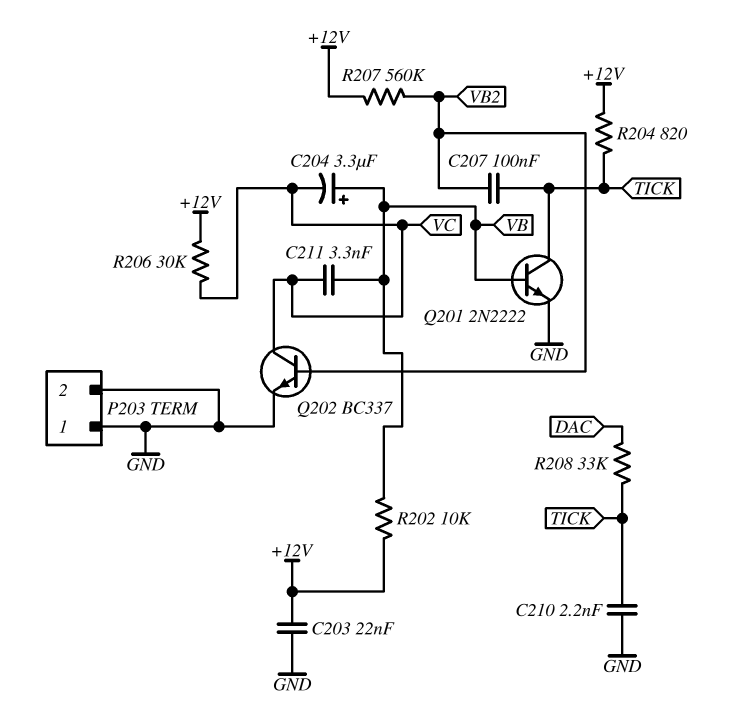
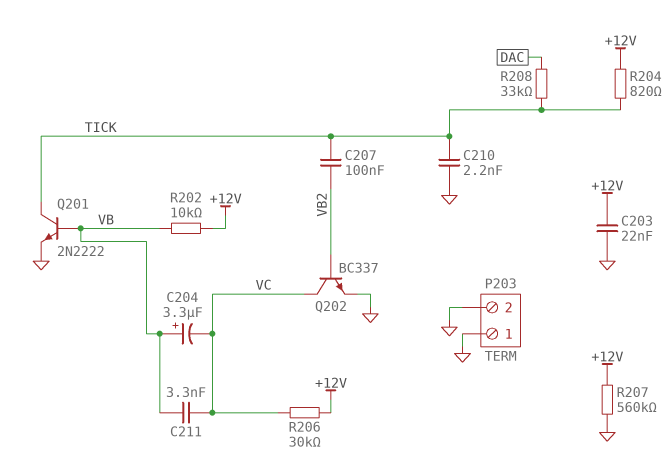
R207: 560k (+12V, VB2) -> 560k (+12V, GND)

